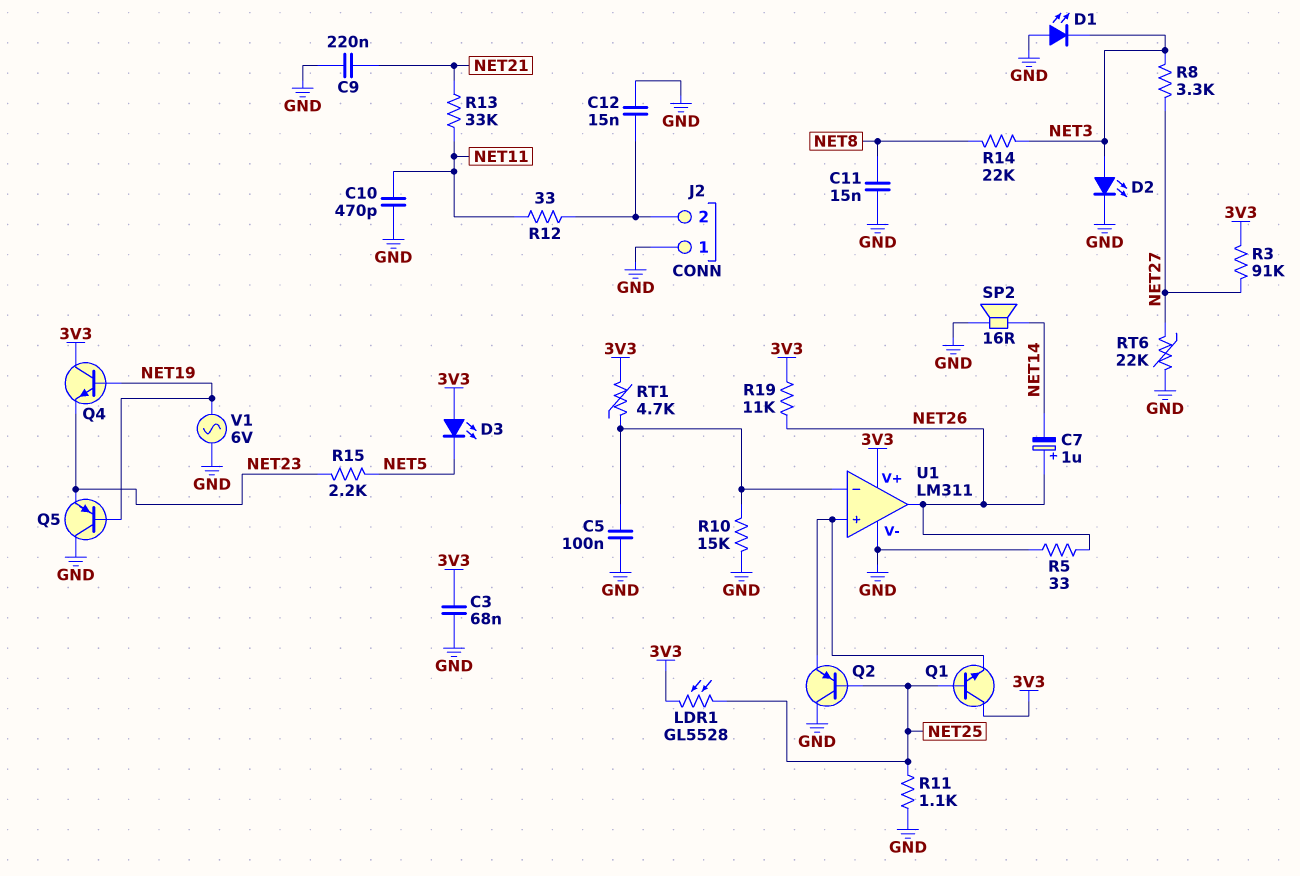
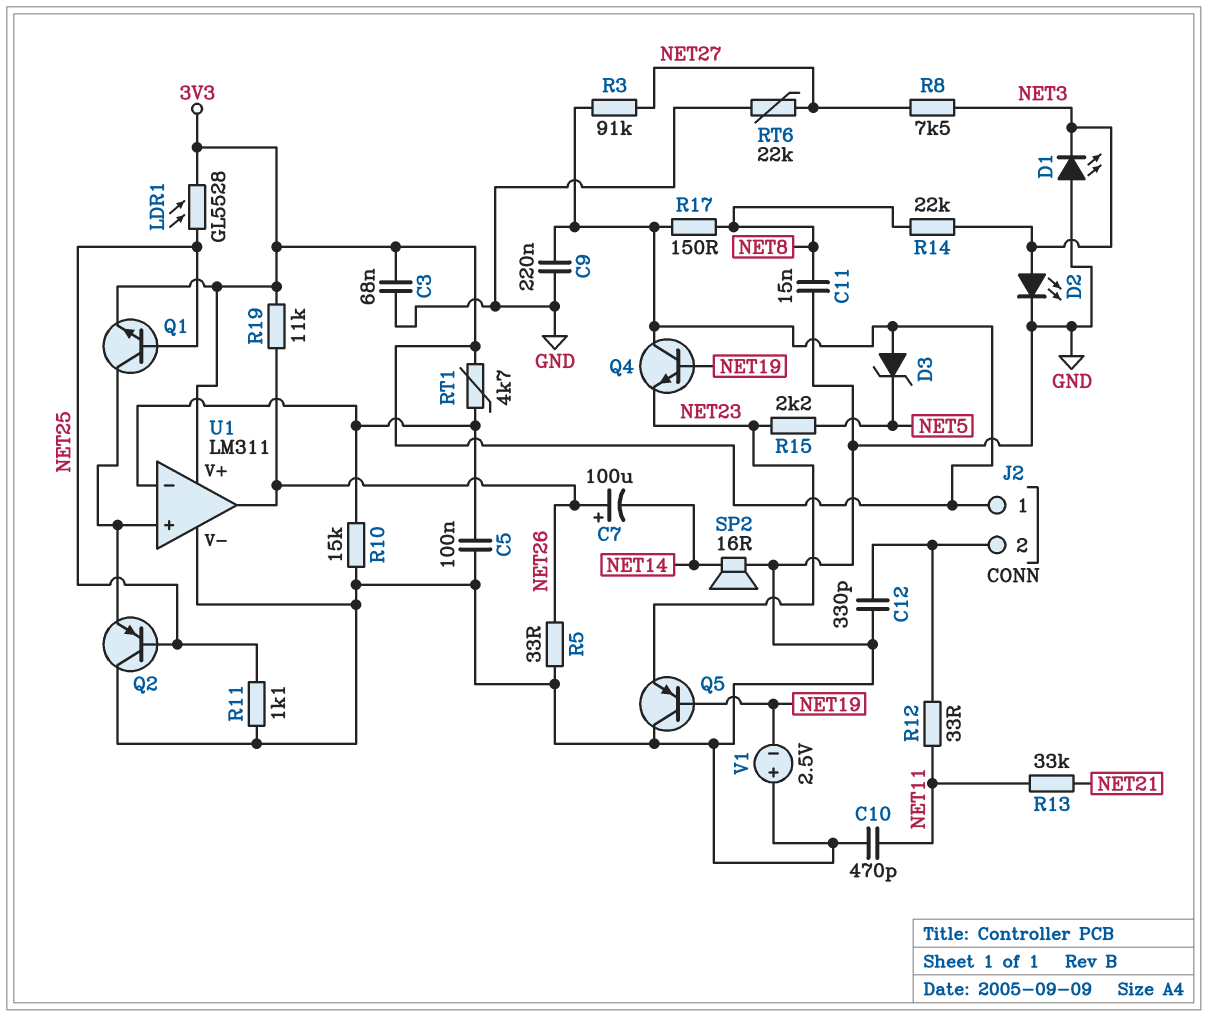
C7: 1uF (plus NET26, minus NET14) -> 100uF (plus NET26, minus NET14)
C9: 220nF (GND, NET21) -> 220nF (3V3, GND)
C12: 15nF (GND, J2/2) -> 330pF (GND, J2/2)
D3: LED (A 3V3, K NET5) -> zener (A 3V3, K NET5)
J2 pin 1: GND -> 3V3
Q1: NPN (B NET25, C 3V3, E U1/in+) -> NPN (B NET25, C U1/in+, E 3V3)
R8: 3.3k (NET3, NET27) -> 7.5k (NET3, NET27)
R17: none -> 150 (3V3, NET8)
V1: AC 6V (GND, NET19) -> 2.5V (plus GND, minus NET19)

